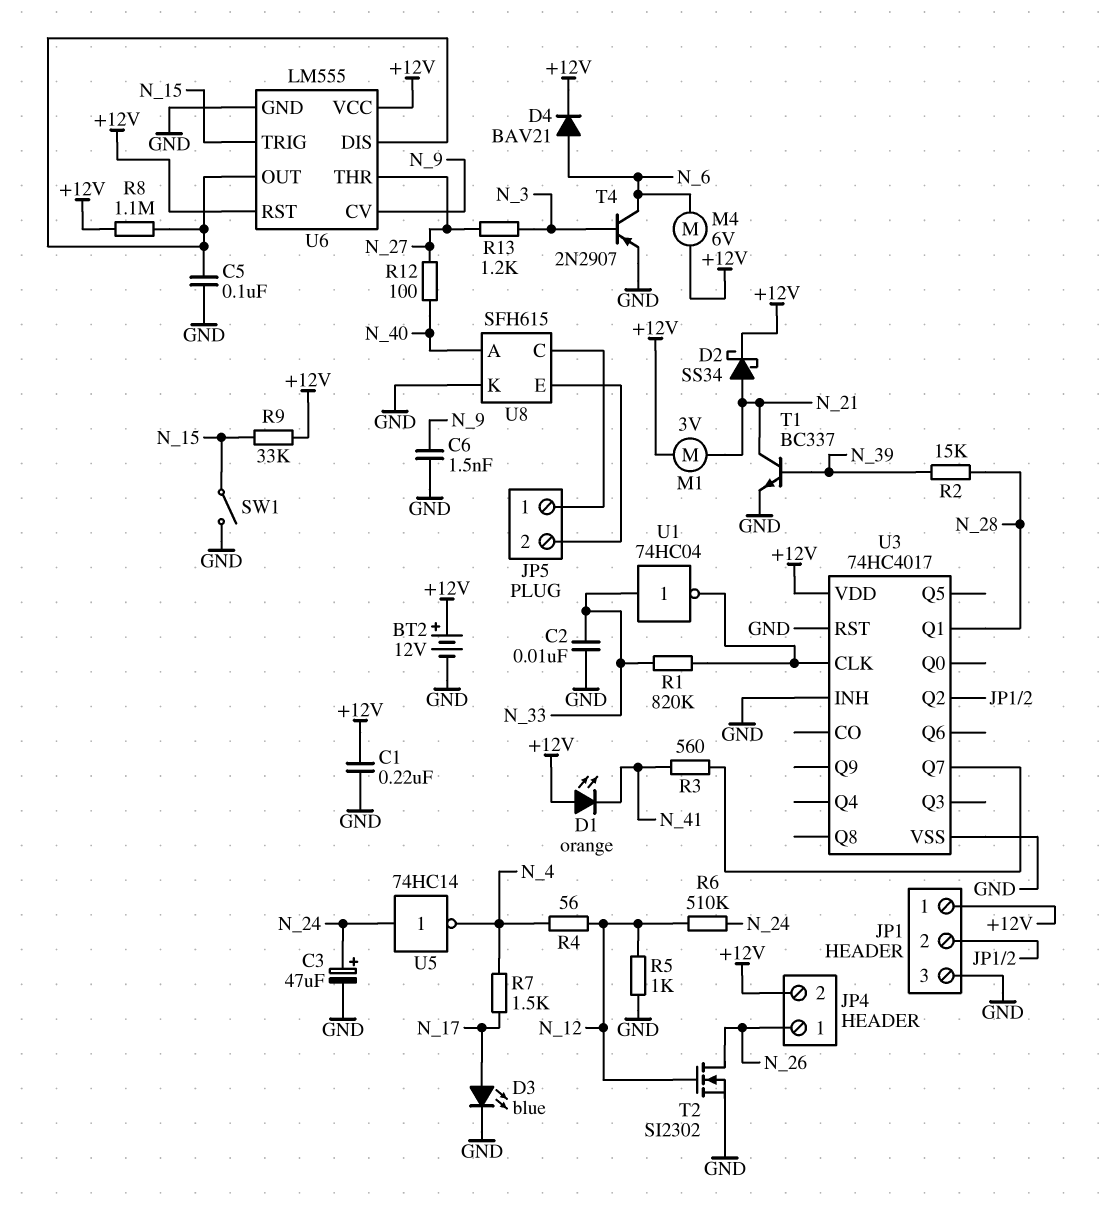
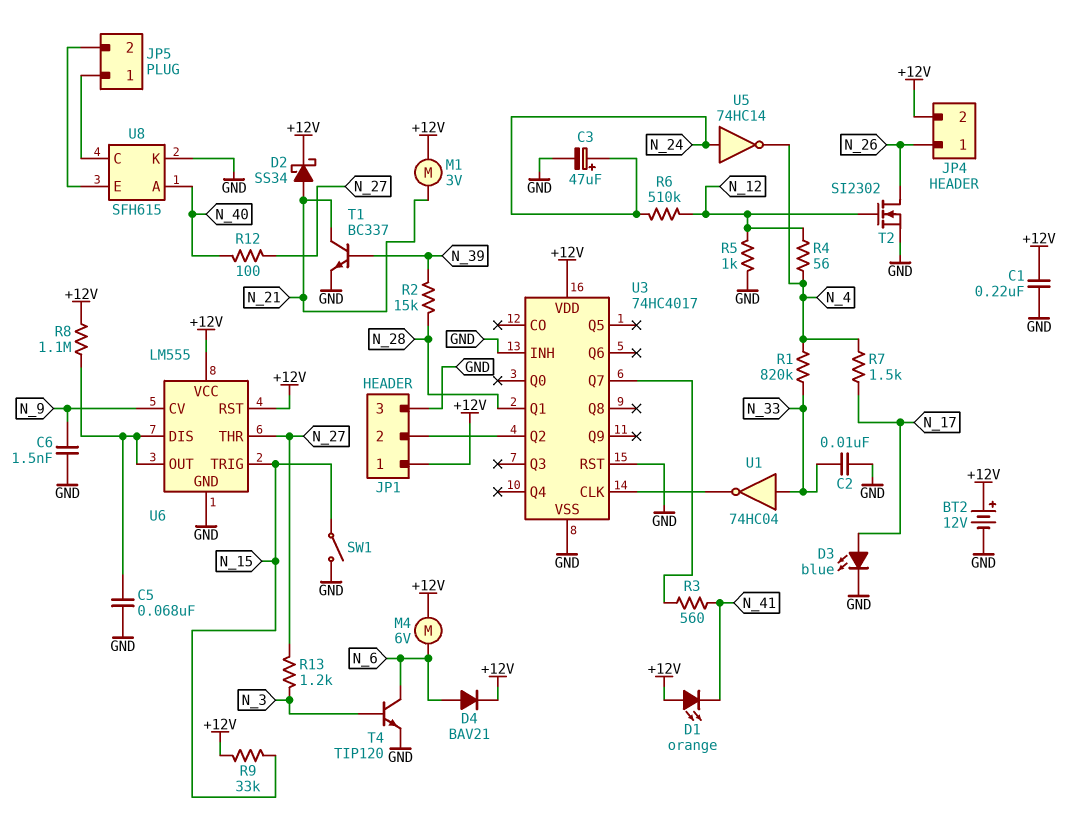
C5: 100nF (GND, U6/DIS) -> 68nF (GND, U6/DIS)
R1: 820k (N_33, U3/CLK) -> 820k (N_4, N_33)
T4: PNP 2N2907 (B N_3, C N_6, E GND) -> NPN TIP120 (B N_3, C N_6, E GND)

